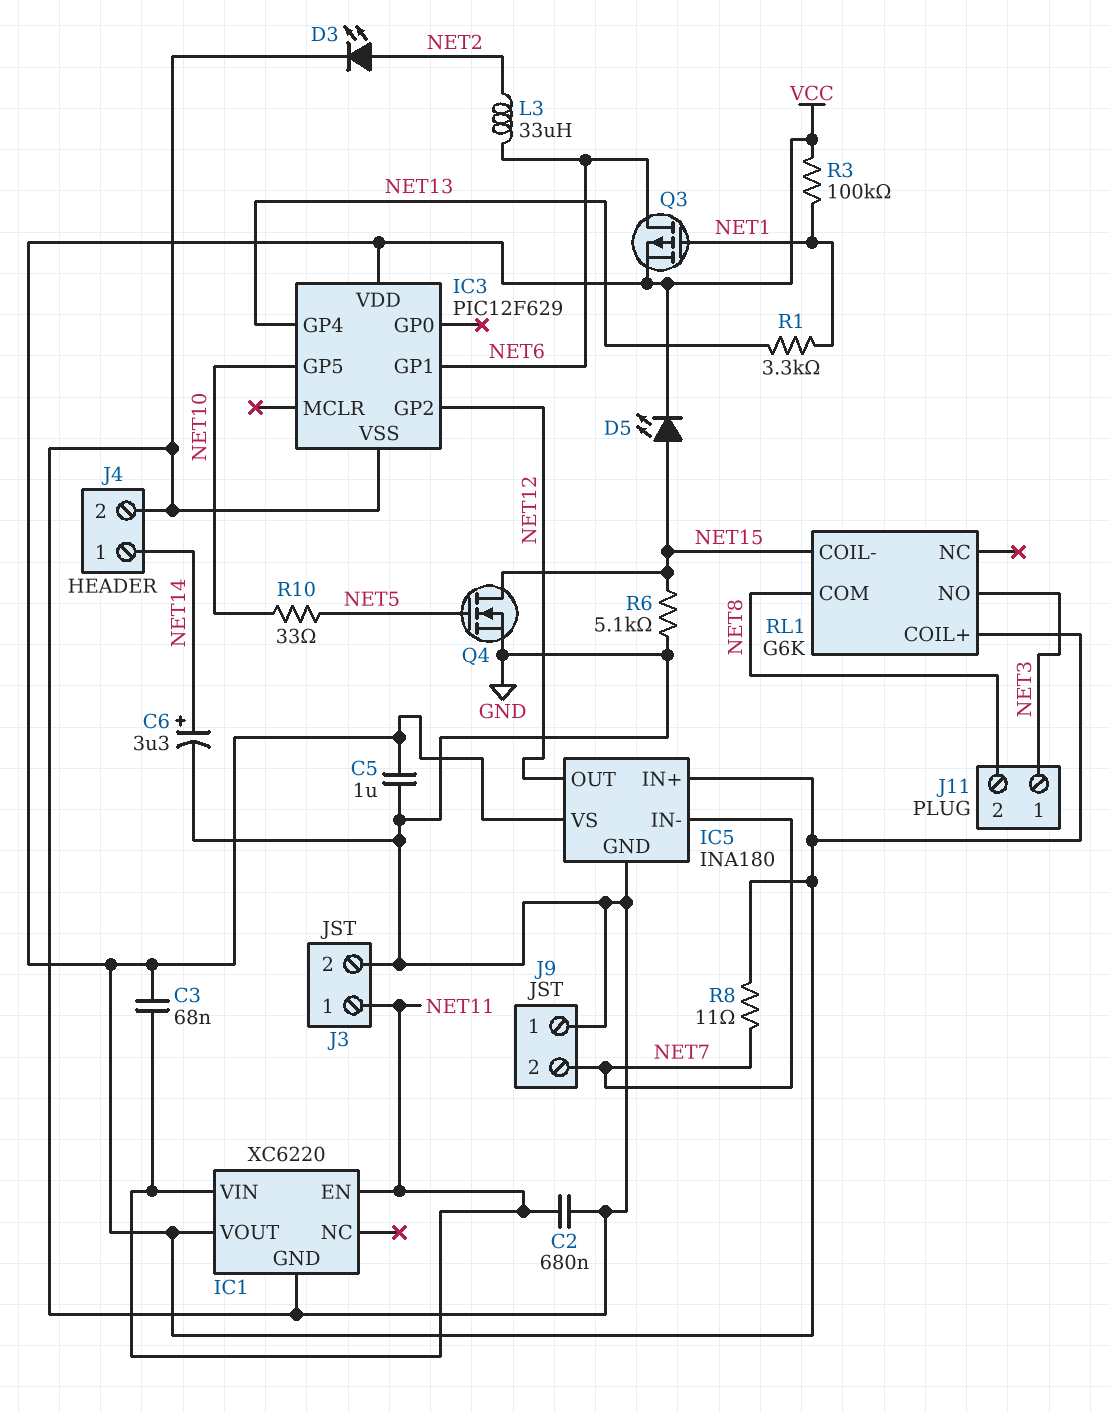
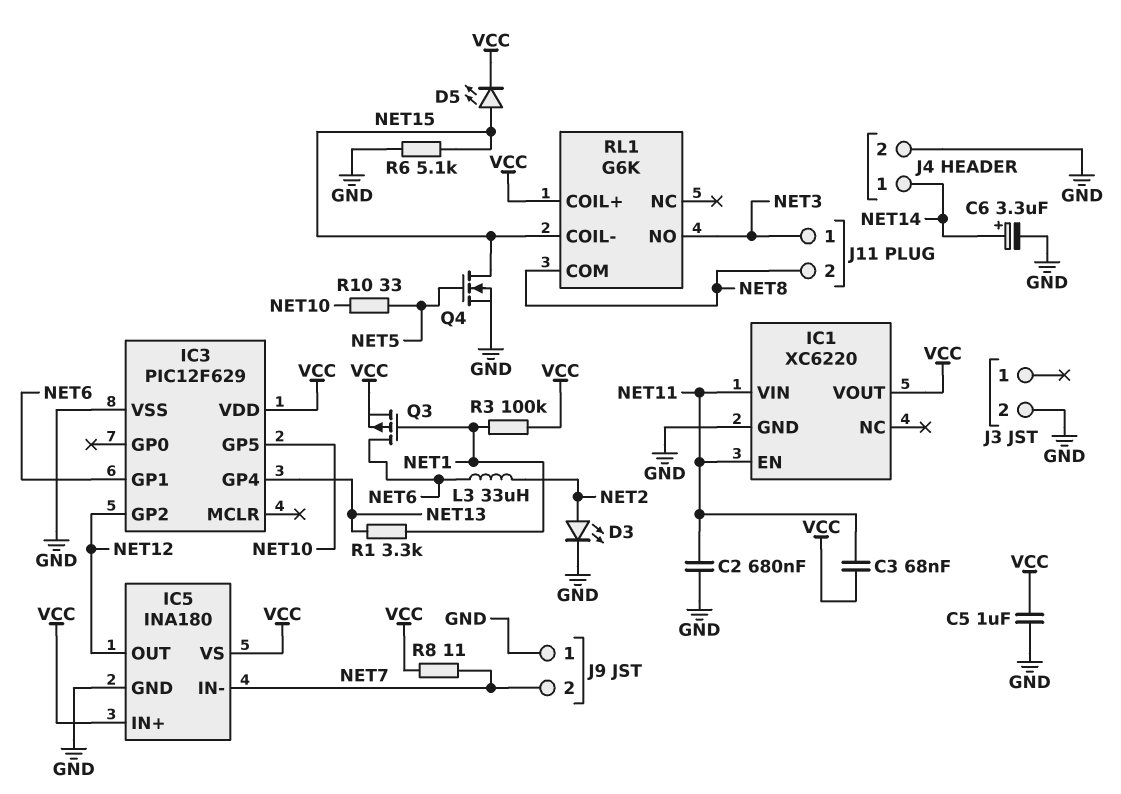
J3 pin 1: NET11 -> none

